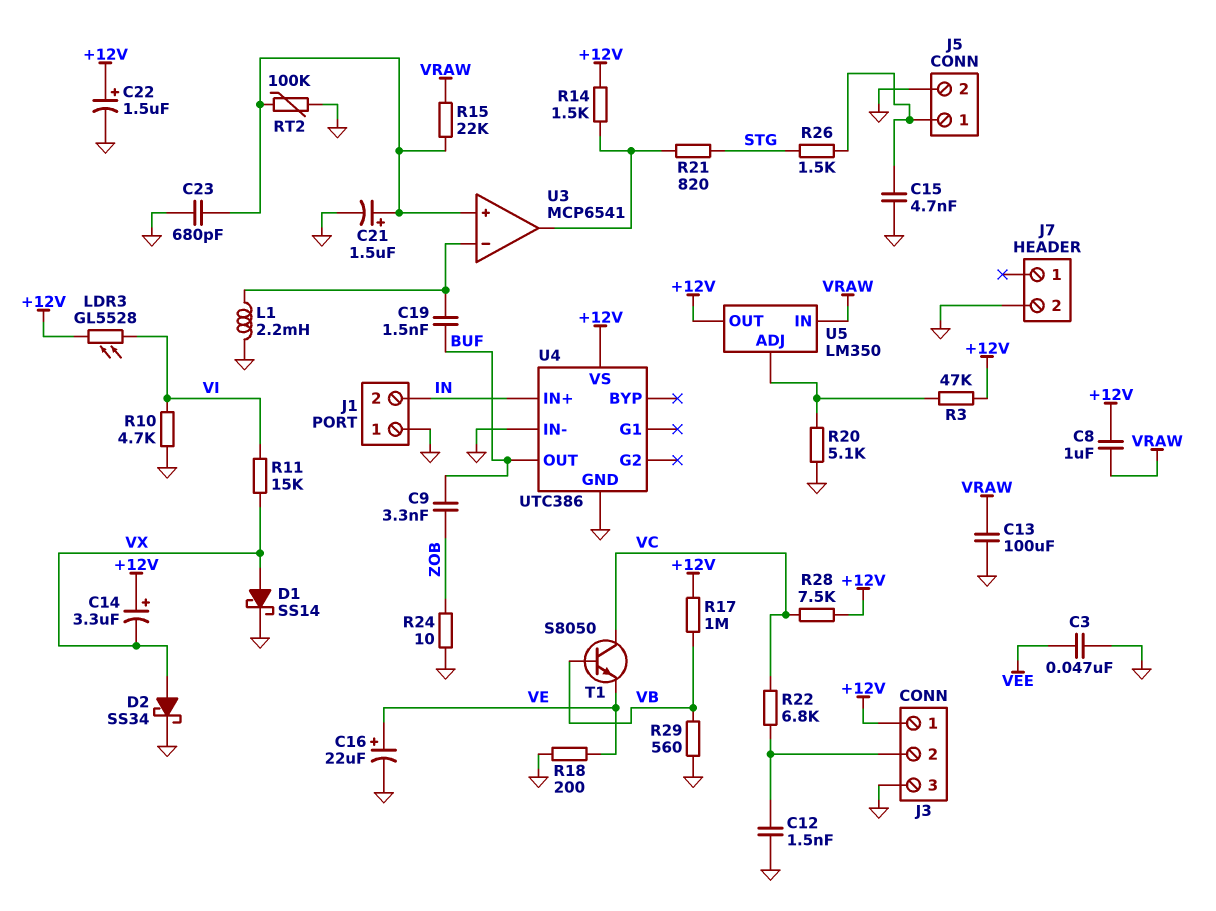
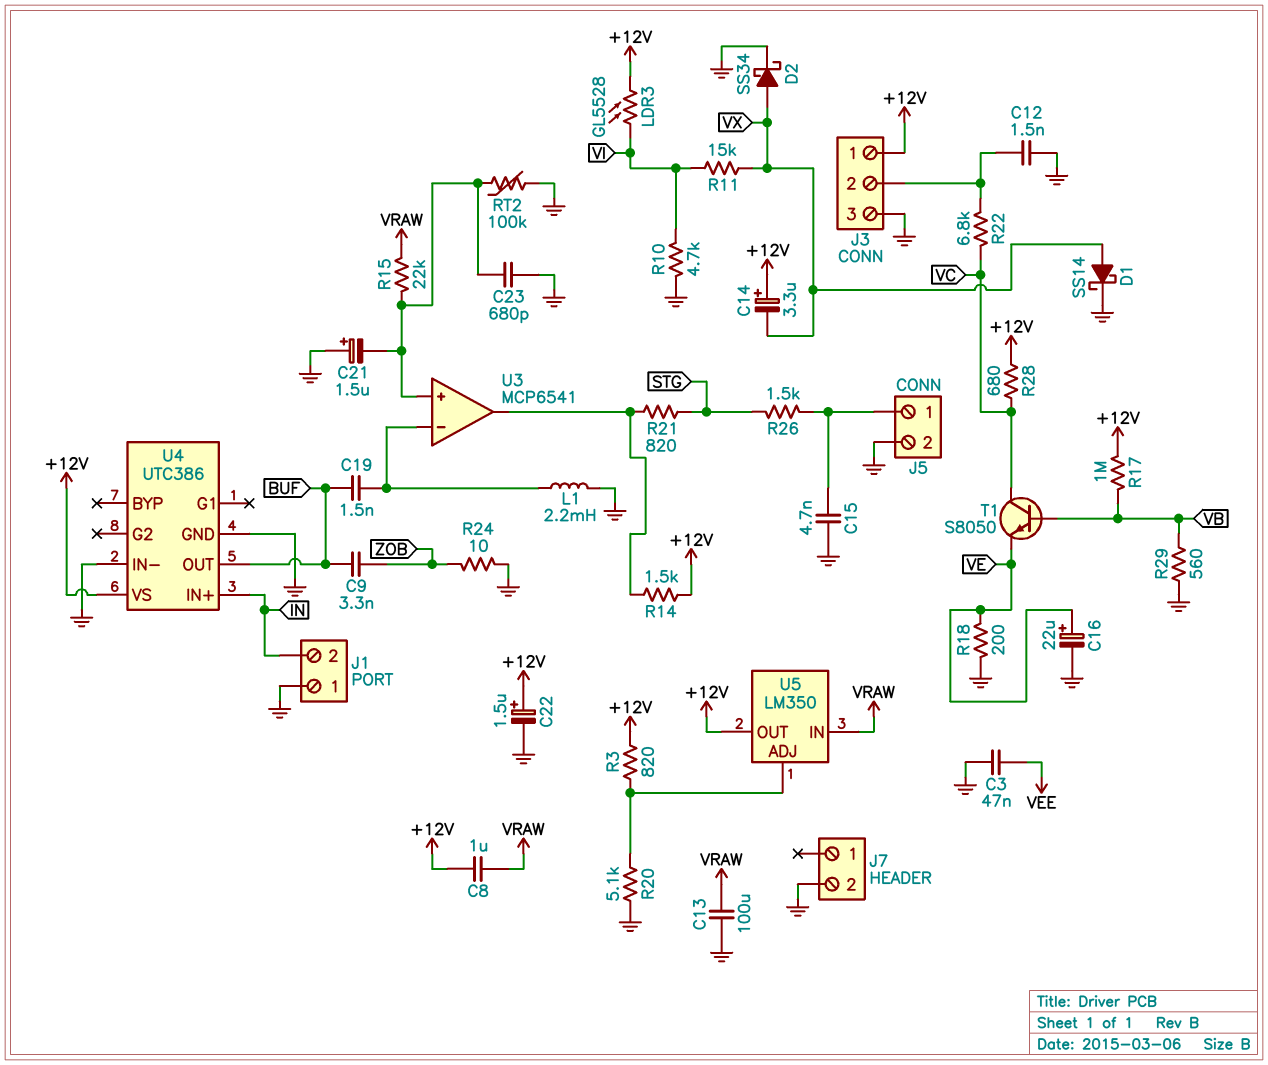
C21: 1.5uF (plus U3/in+, minus GND) -> 1.5uF (plus GND, minus U3/in+)
R3: 47k (+12V, U5/ADJ) -> 820 (+12V, U5/ADJ)
R28: 7.5k (+12V, VC) -> 680 (+12V, VC)

